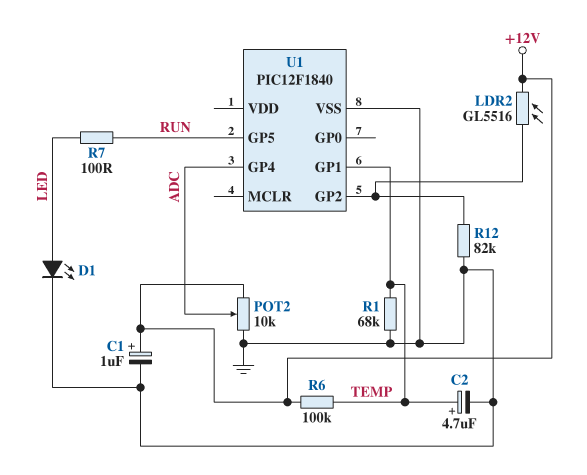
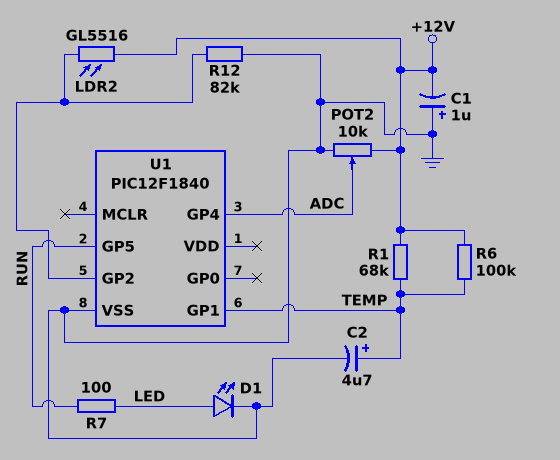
C1: 1uF (plus +12V, minus GND) -> 1uF (plus GND, minus +12V)
R1: 68k (GND, TEMP) -> 68k (+12V, TEMP)

